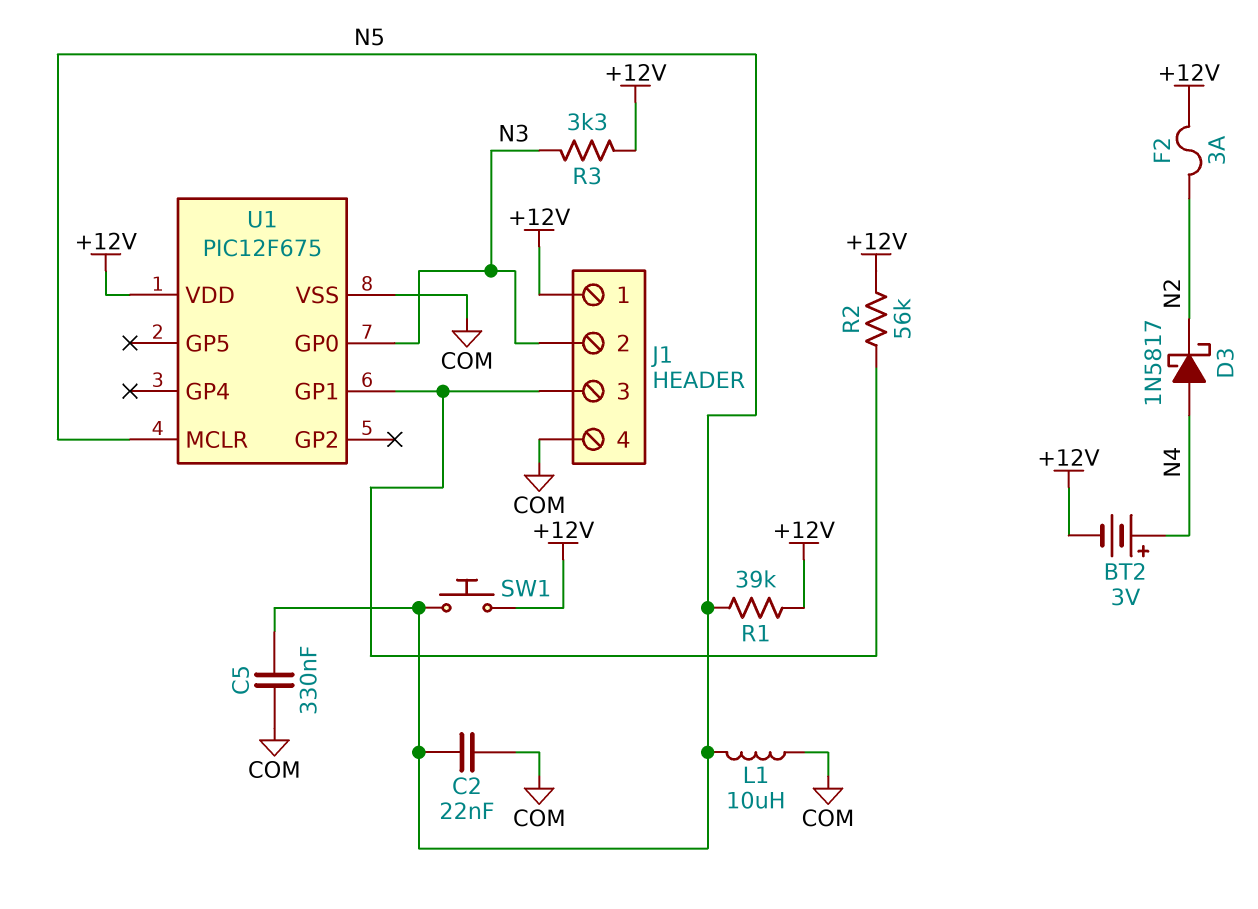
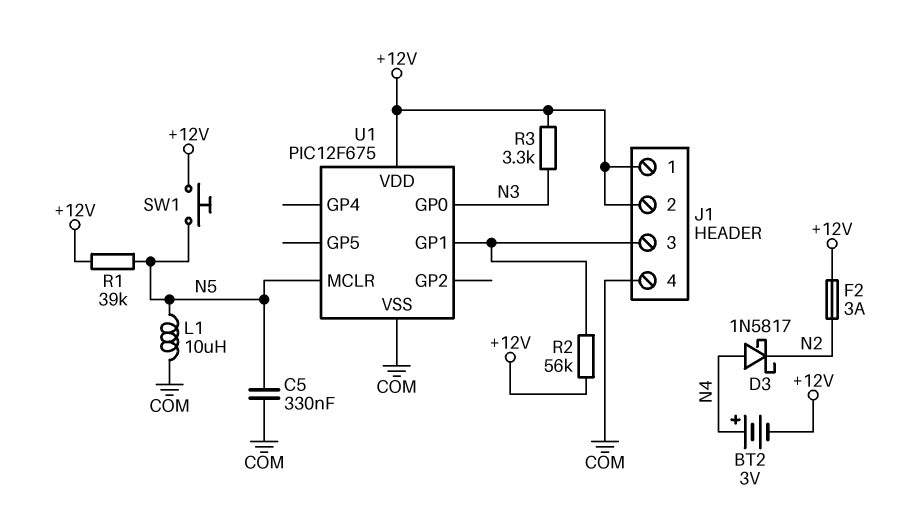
C2: 22nF (COM, N5) -> none
J1 pin 2: N3 -> +12V

